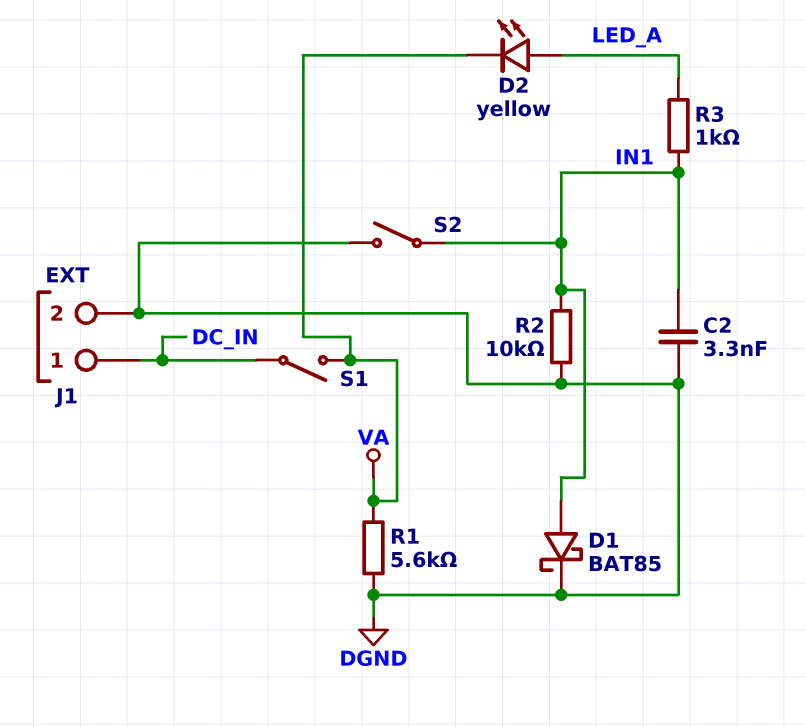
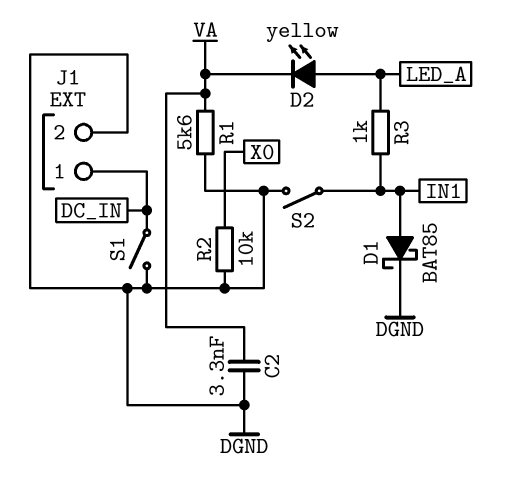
C2: 3.3nF (DGND, IN1) -> 3.3nF (DGND, VA)
R2: 10k (DGND, IN1) -> 10k (DGND, X0)
S1: switch (DC_IN, VA) -> switch (DC_IN, DGND)

